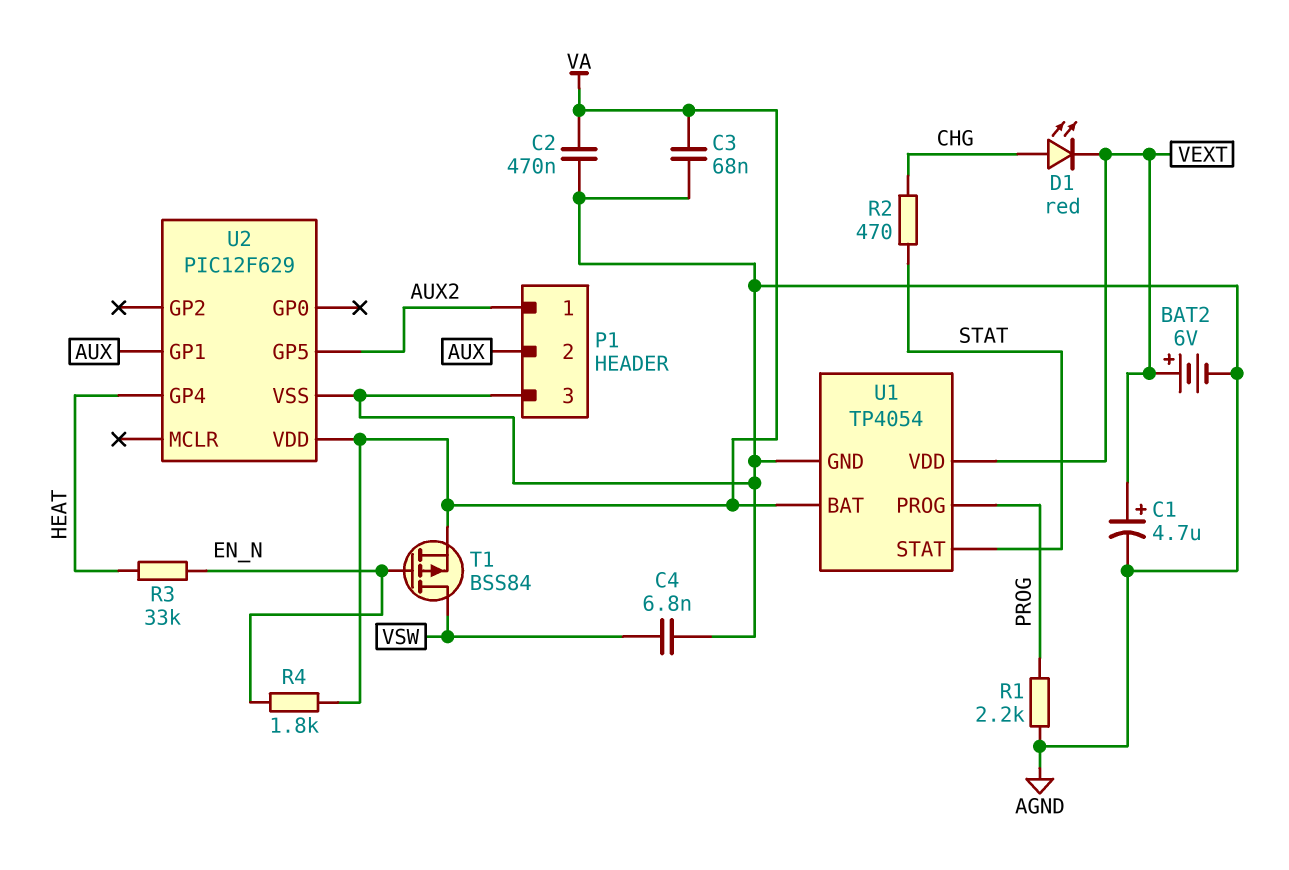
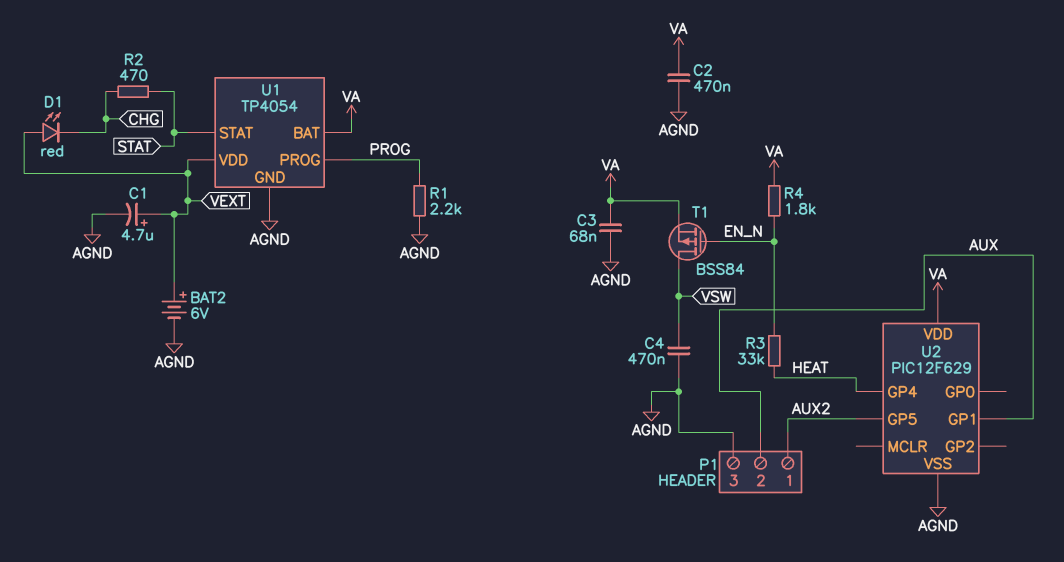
C4: 6.8nF (AGND, VSW) -> 470nF (AGND, VSW)
D1: LED red (A CHG, K VEXT) -> LED red (A VEXT, K CHG)

